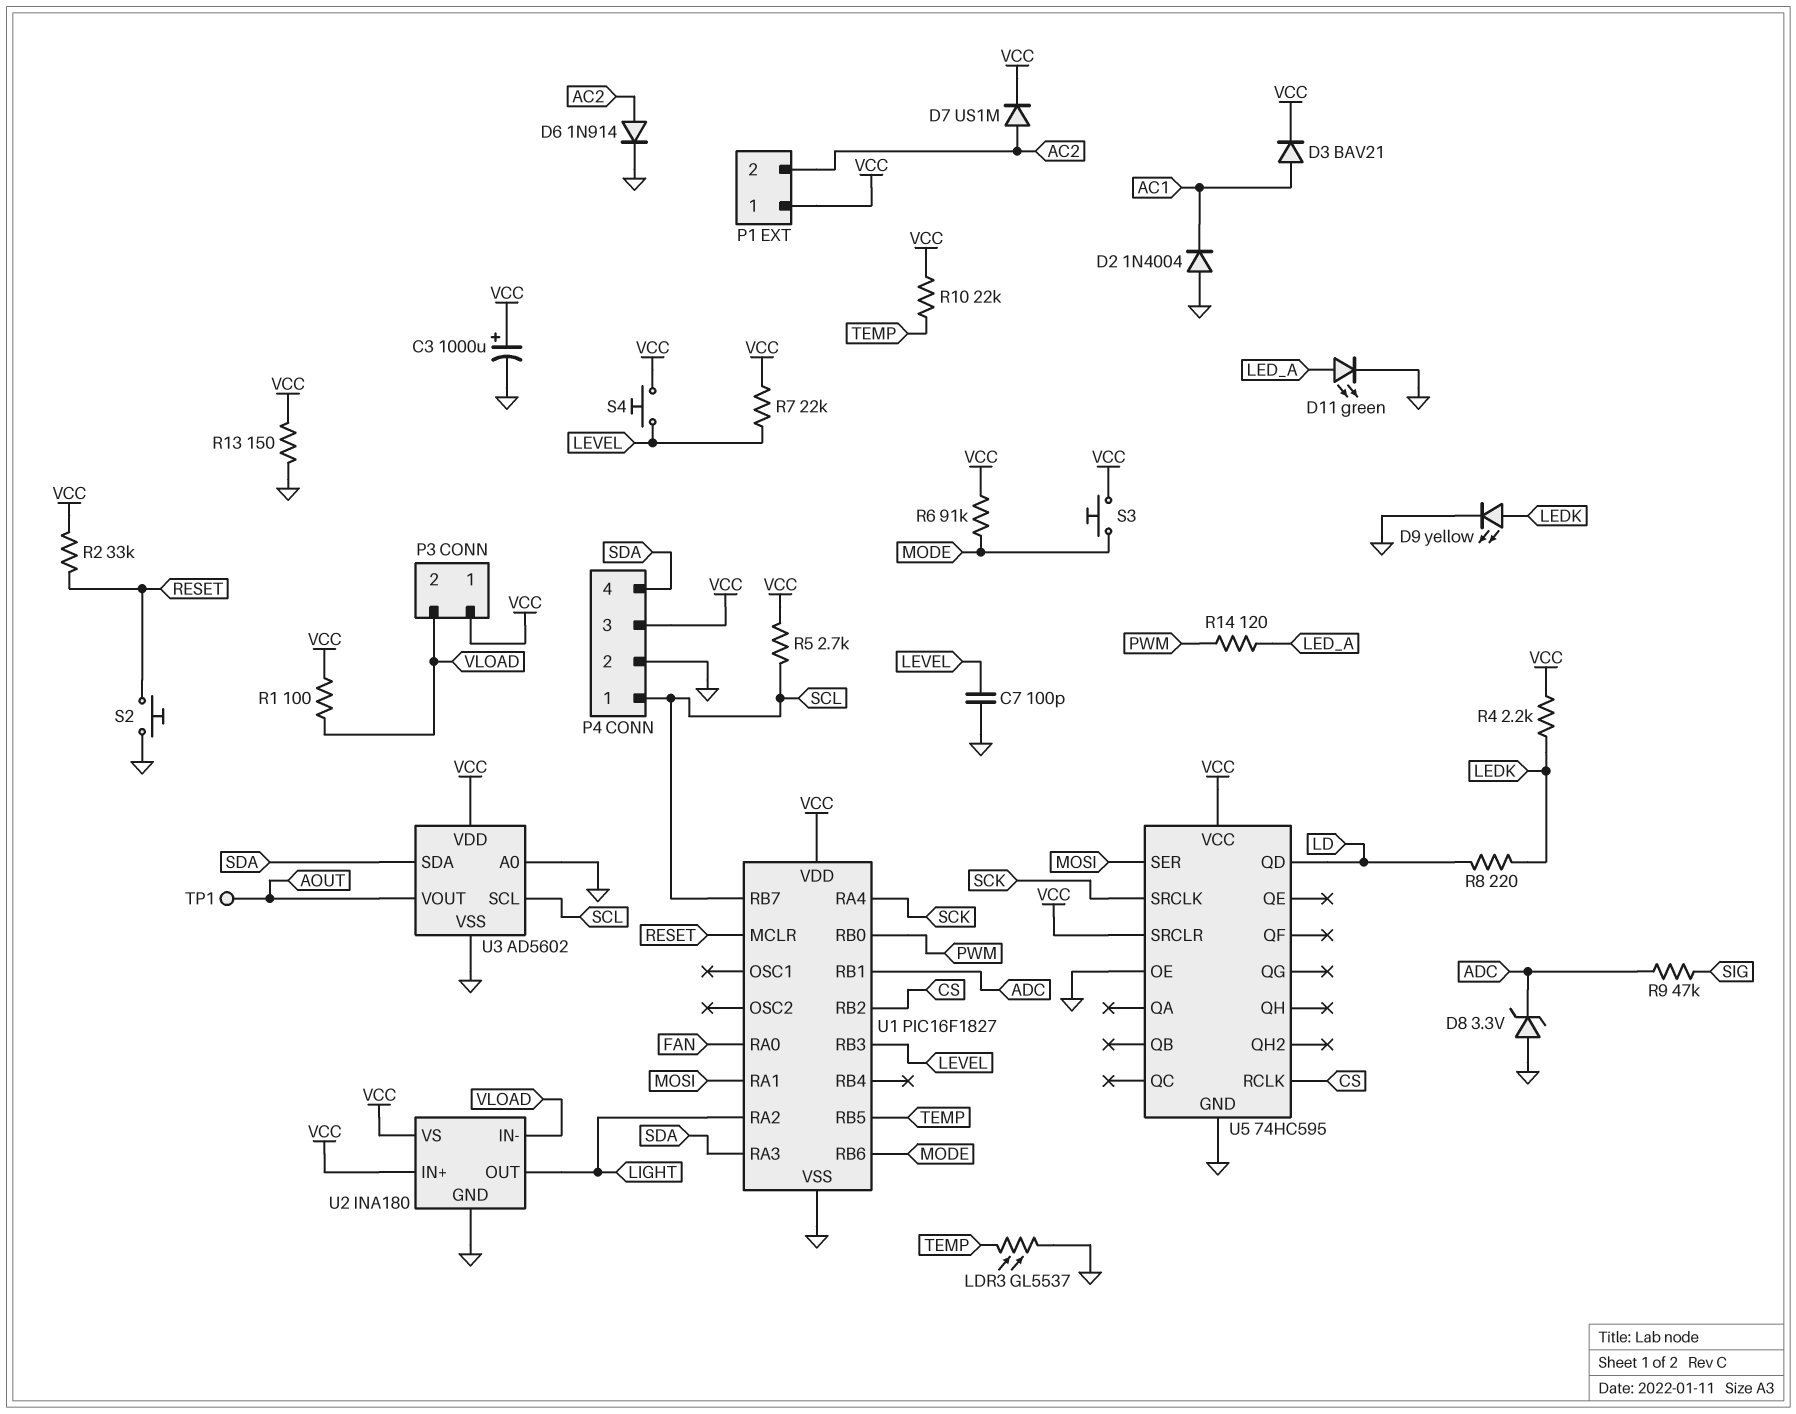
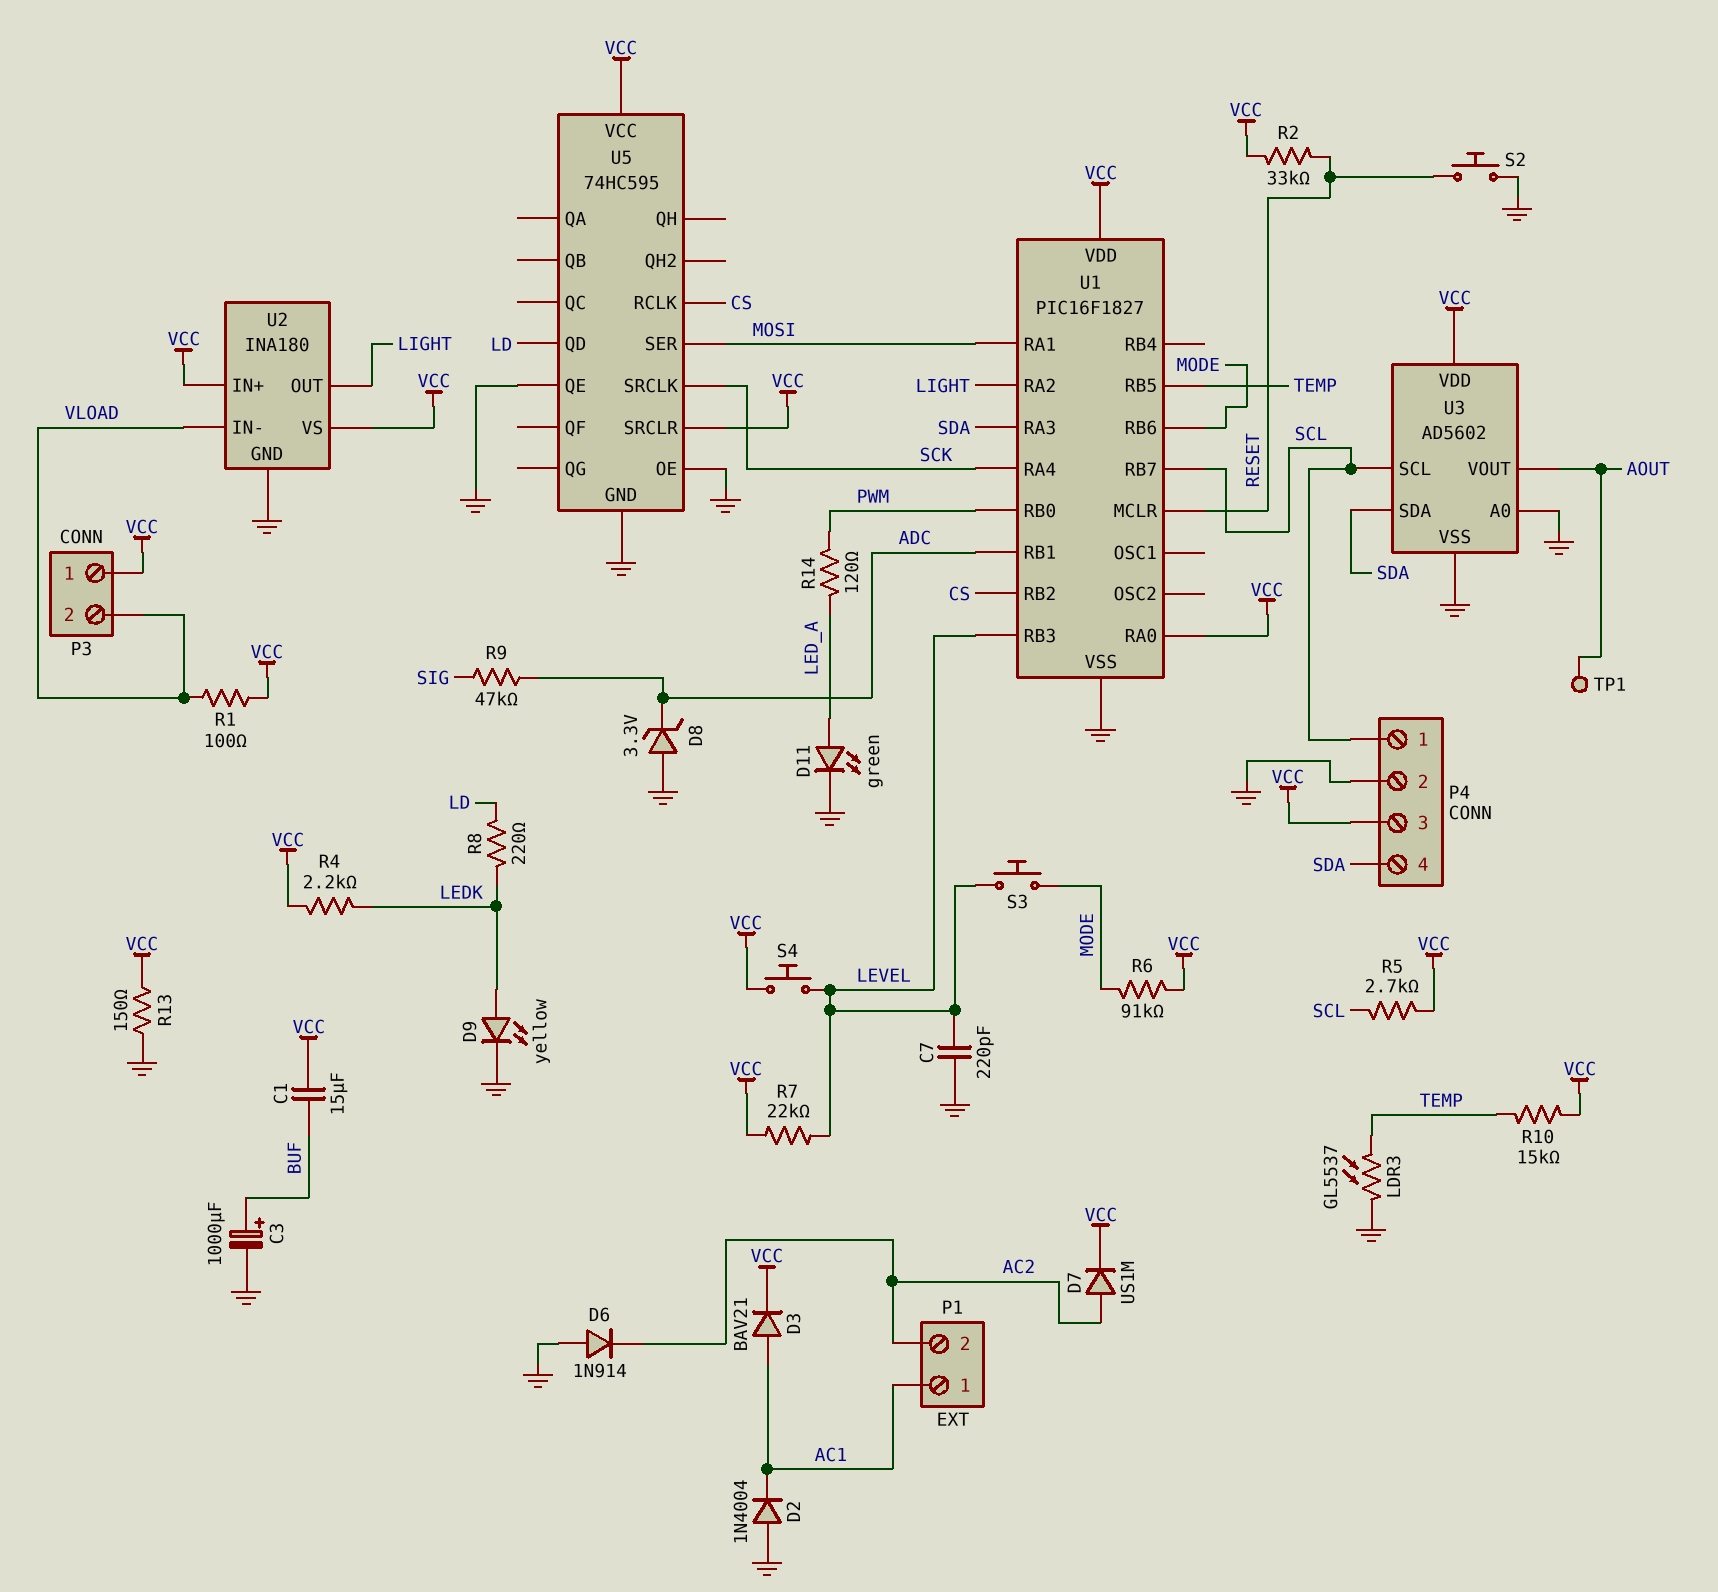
C1: none -> 15uF (BUF, VCC)
C3: 1000uF (plus VCC, minus GND) -> 1000uF (plus BUF, minus GND)
C7: 100pF (GND, LEVEL) -> 220pF (GND, LEVEL)
D6: diode 1N914 (A AC2, K GND) -> diode 1N914 (A GND, K AC2)
P1 pin 1: VCC -> AC1
R10: 22k (TEMP, VCC) -> 15k (TEMP, VCC)
S3: button (MODE, VCC) -> button (LEVEL, MODE)
U1 pin RA0: FAN -> VCC
U5 pin QE: none -> GND

